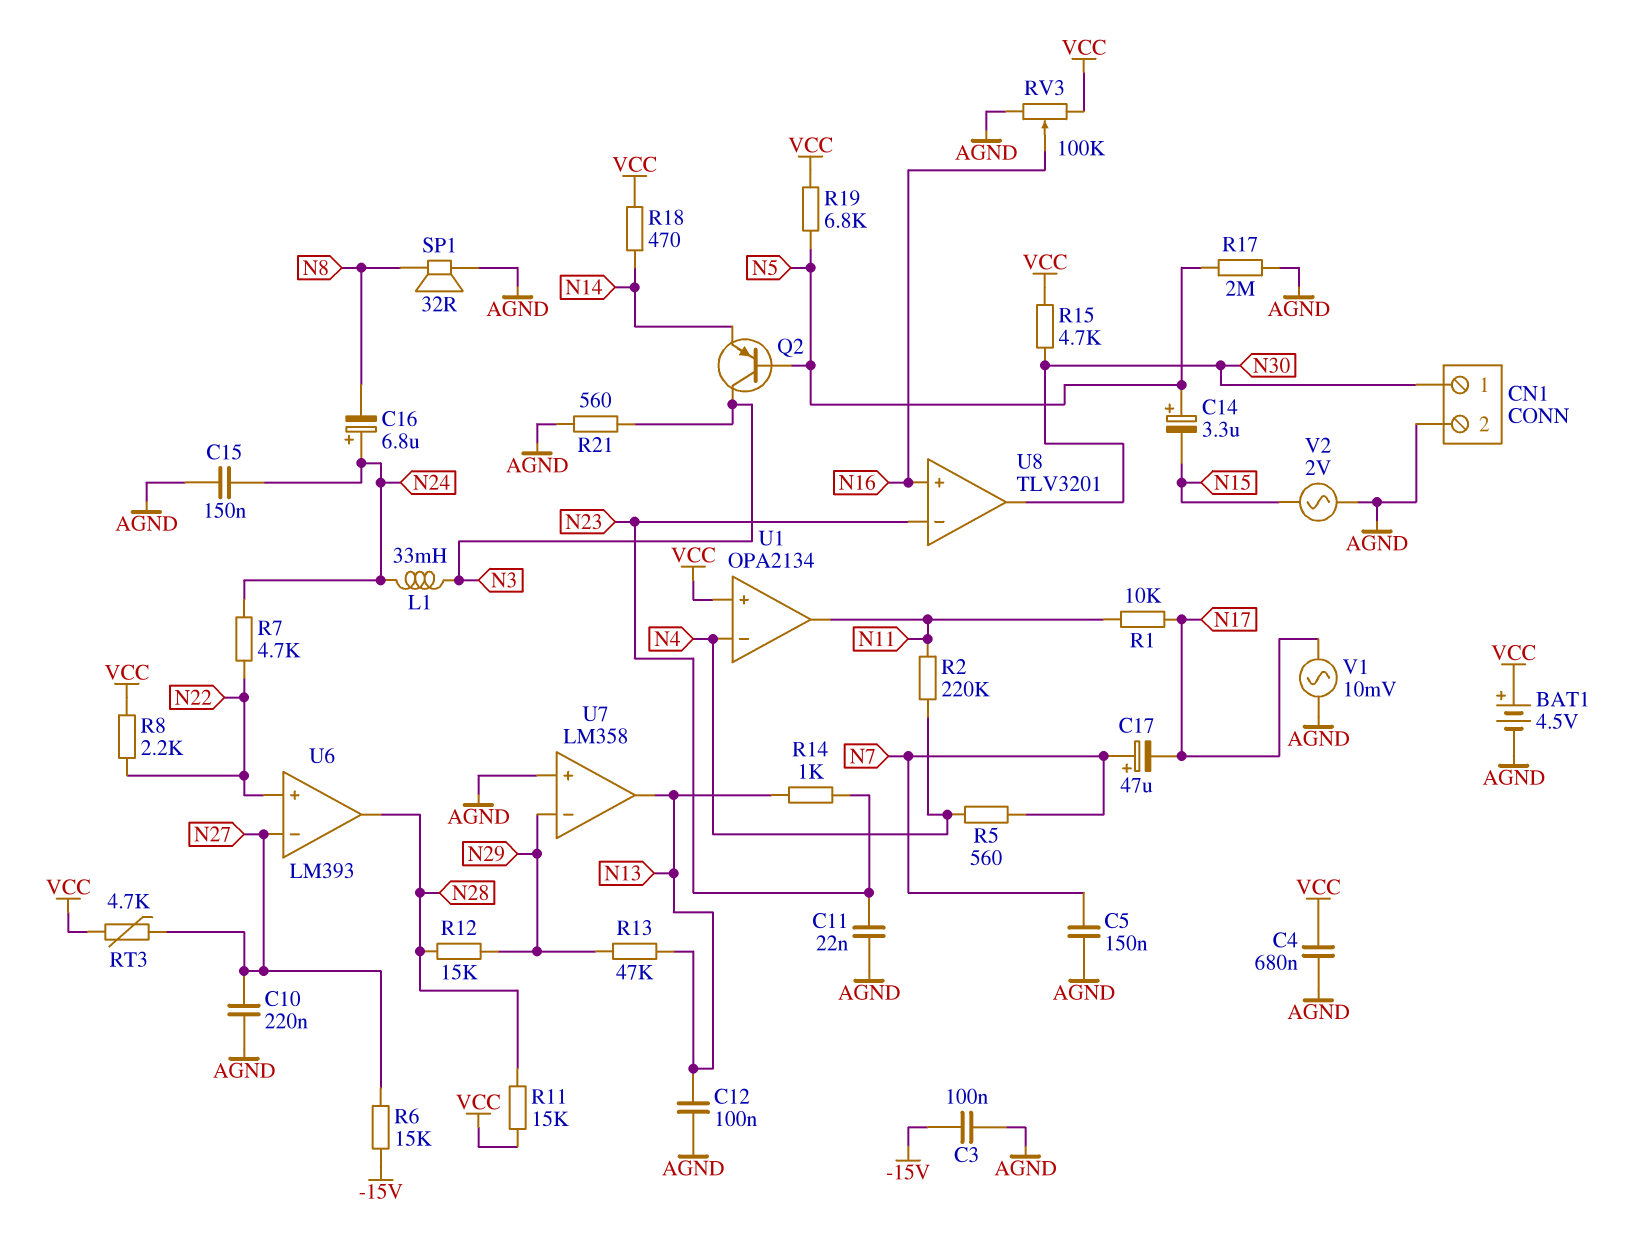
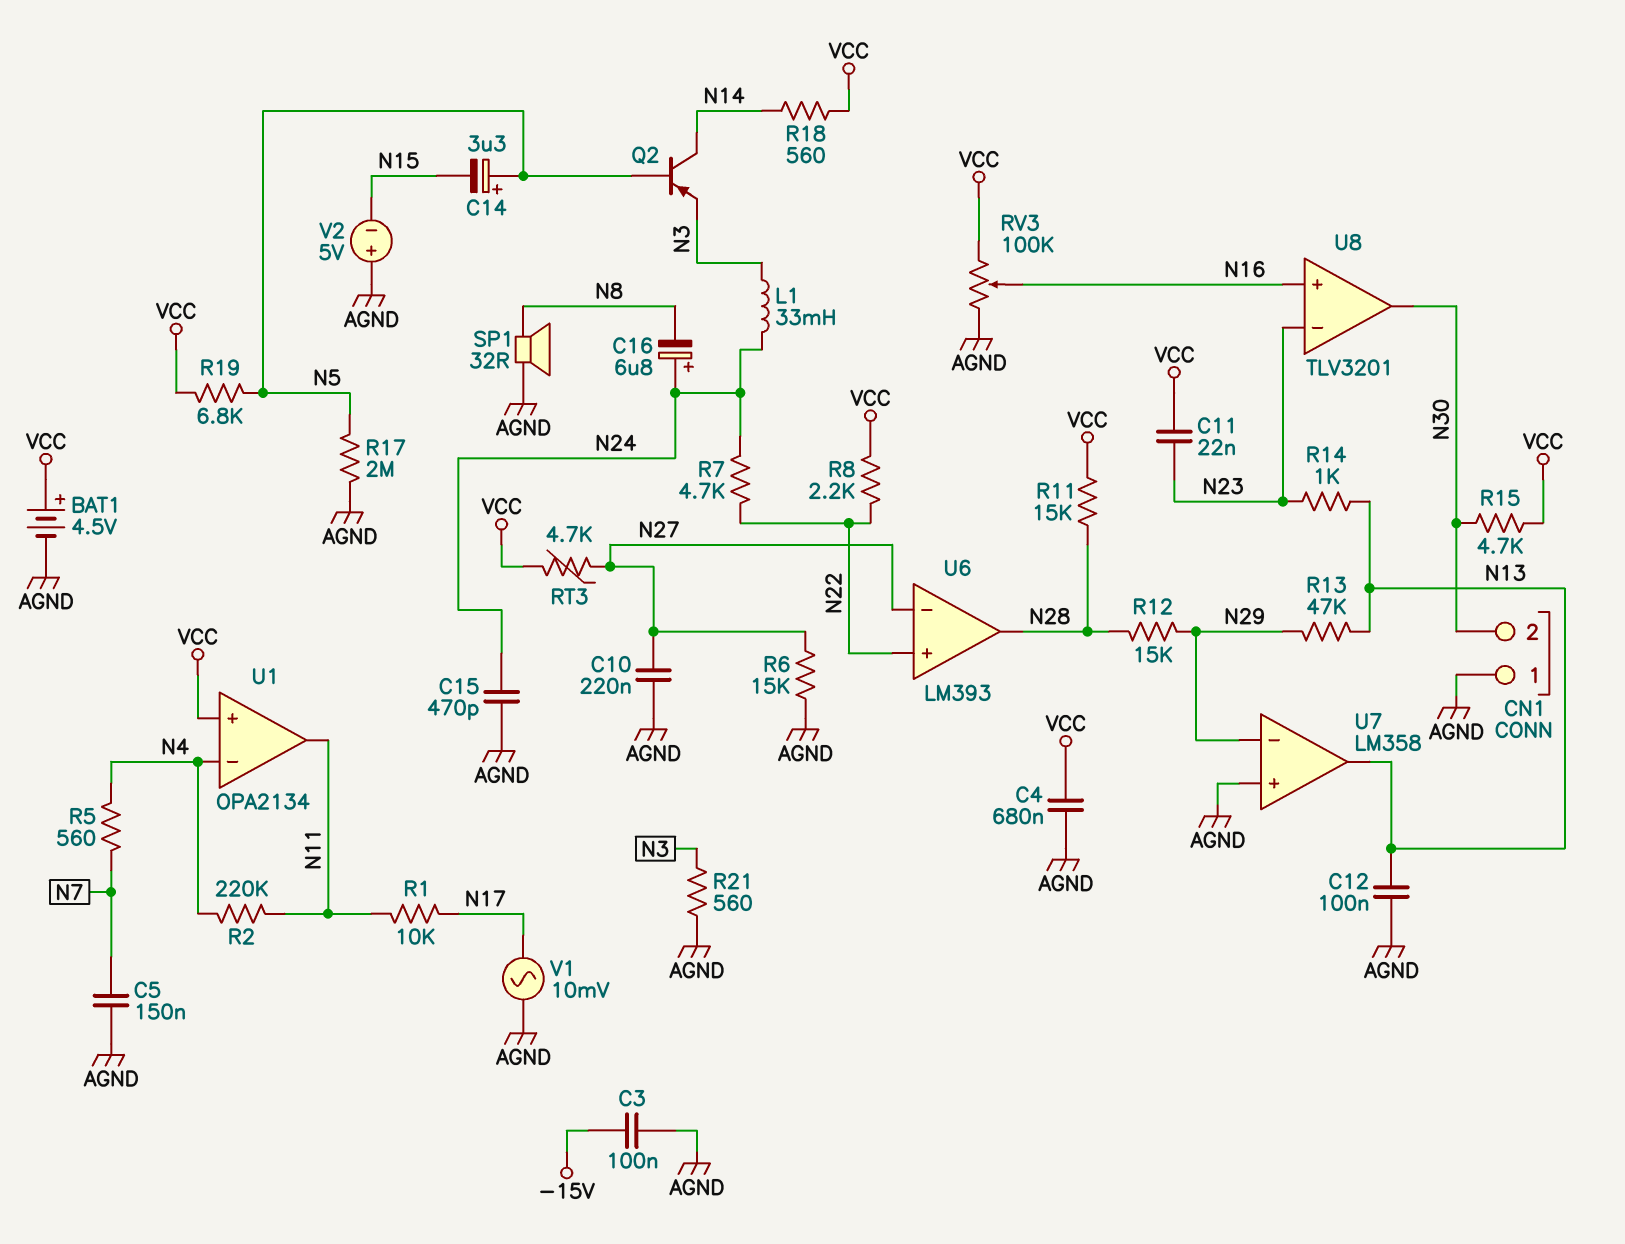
C11: 22nF (AGND, N23) -> 22nF (N23, VCC)
C15: 150nF (AGND, N24) -> 470pF (AGND, N24)
C17: 47uF (plus N7, minus N17) -> none
CN1 pin 1: N30 -> AGND
CN1 pin 2: AGND -> N30
Q2: PNP (B N5, C N3, E N14) -> PNP (B N5, C N14, E N3)
R6: 15k (-15V, N27) -> 15k (AGND, N27)
R18: 470 (N14, VCC) -> 560 (N14, VCC)
V2: AC 2V (AGND, N15) -> 5V (plus AGND, minus N15)

